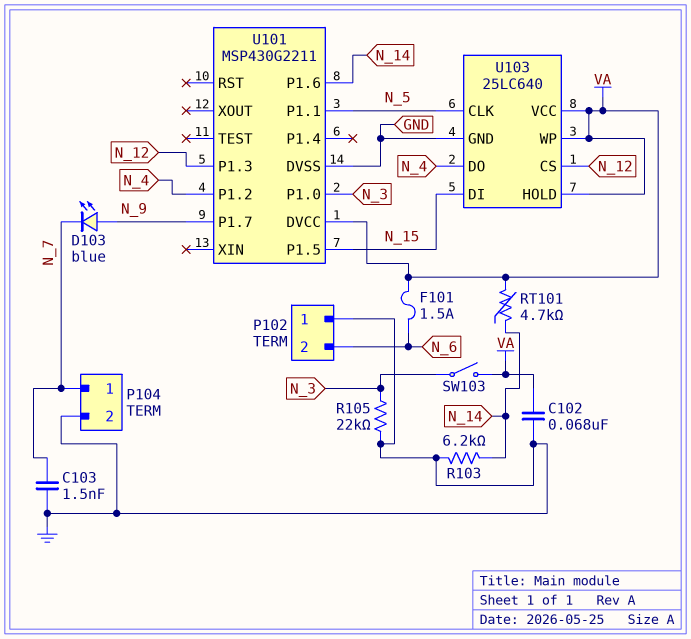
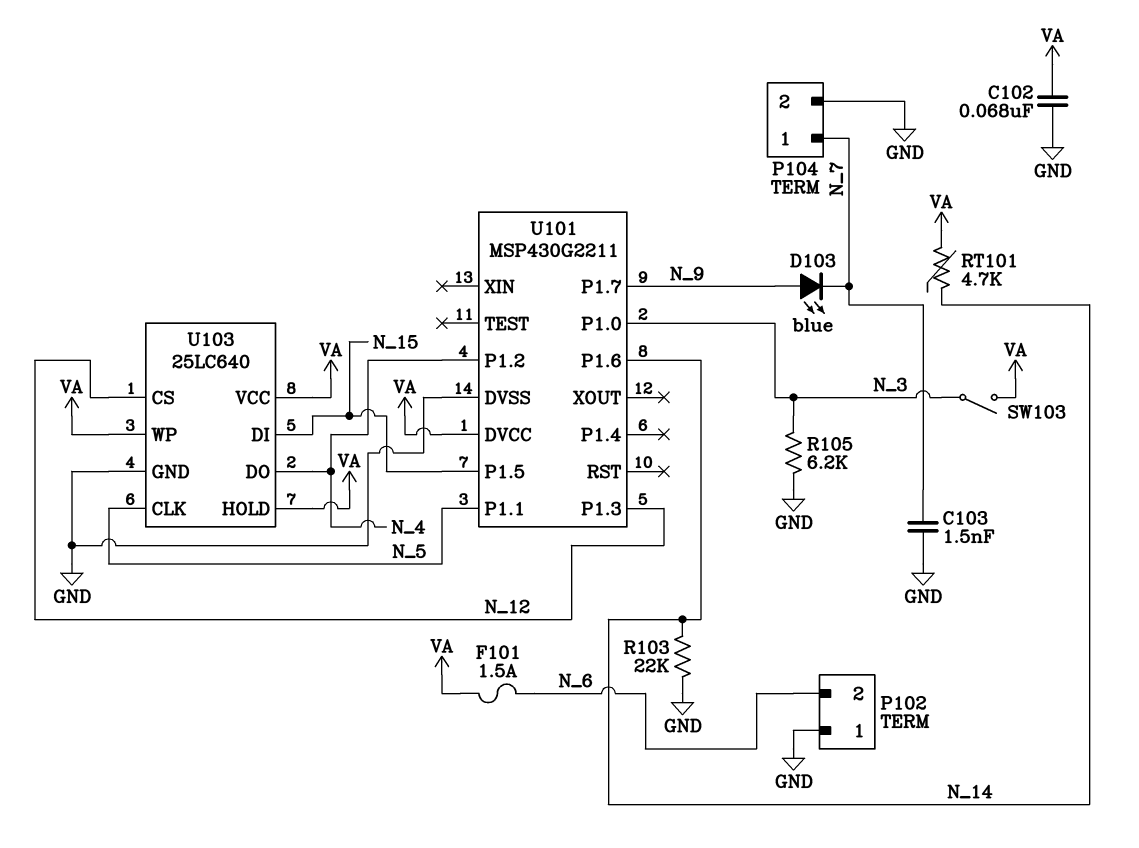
R103: 6.2k (GND, N_14) -> 22k (GND, N_14)
R105: 22k (GND, N_3) -> 6.2k (GND, N_3)

